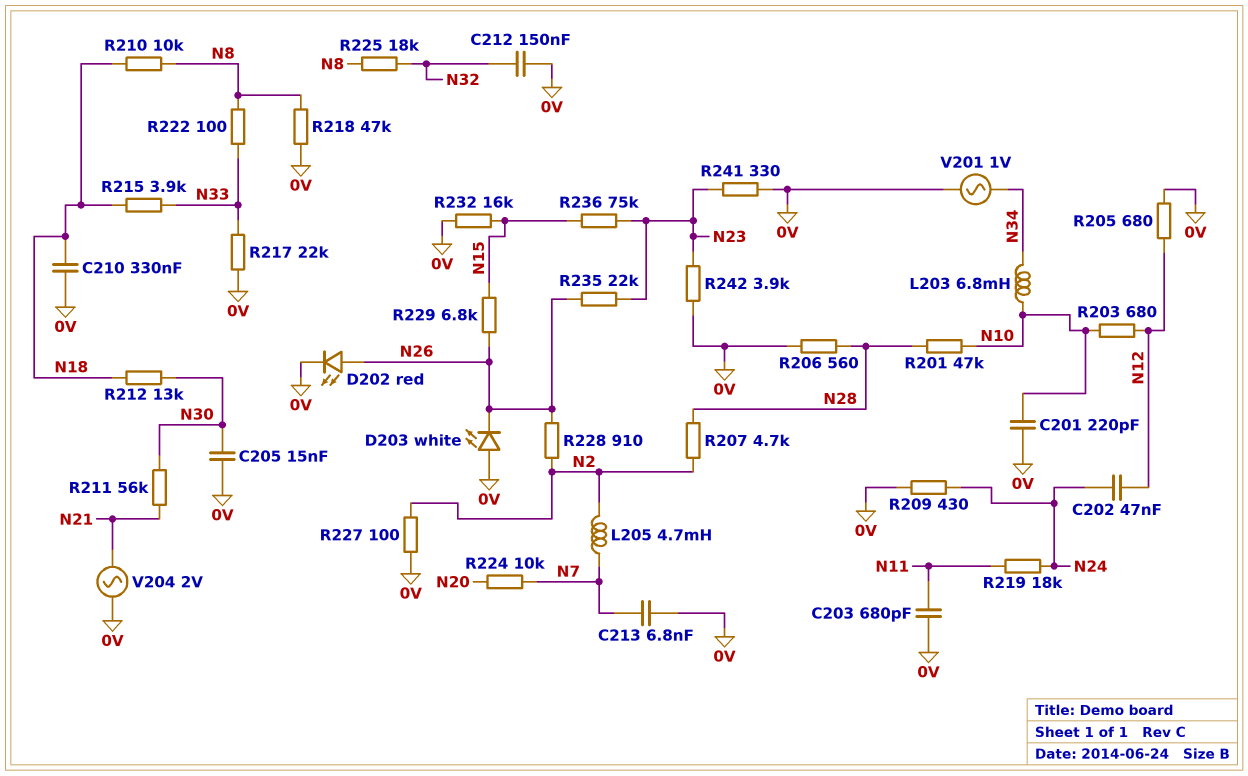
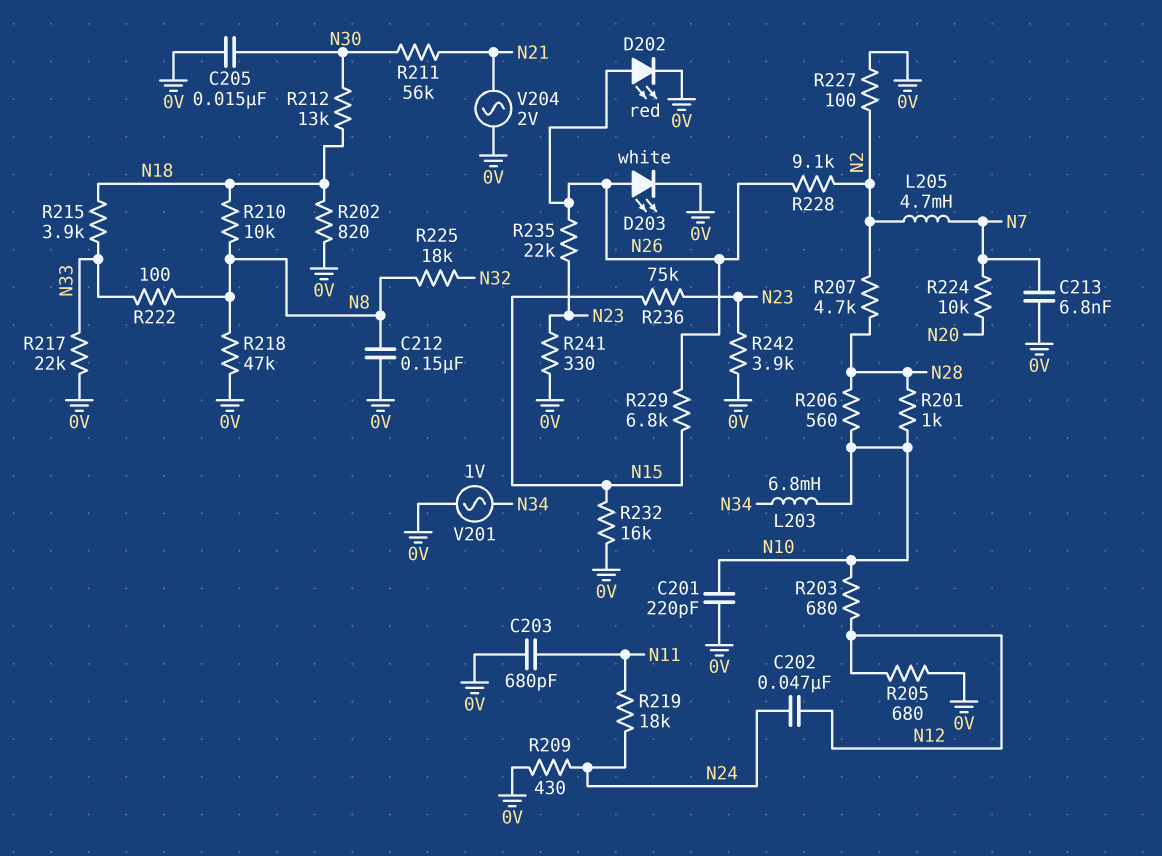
C210: 330nF (0V, N18) -> none
C212: 150nF (0V, N32) -> 150nF (0V, N8)
D203: LED white (A 0V, K N26) -> LED white (A N26, K 0V)
R201: 47k (N10, N28) -> 1k (N10, N28)
R202: none -> 820 (0V, N18)
R206: 560 (0V, N28) -> 560 (N10, N28)
R228: 910 (N2, N26) -> 9.1k (N2, N26)

